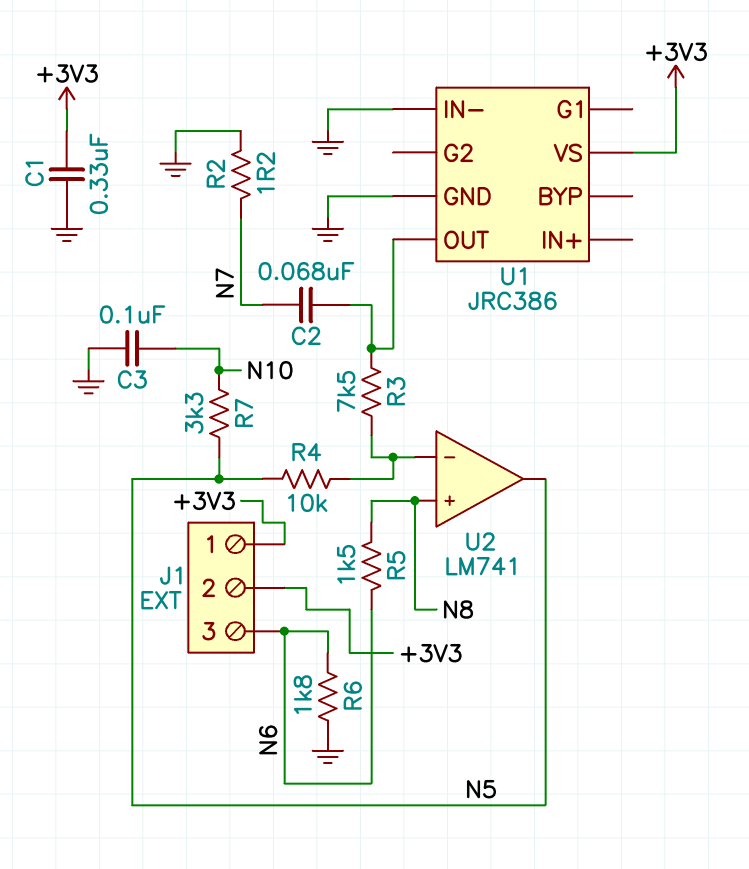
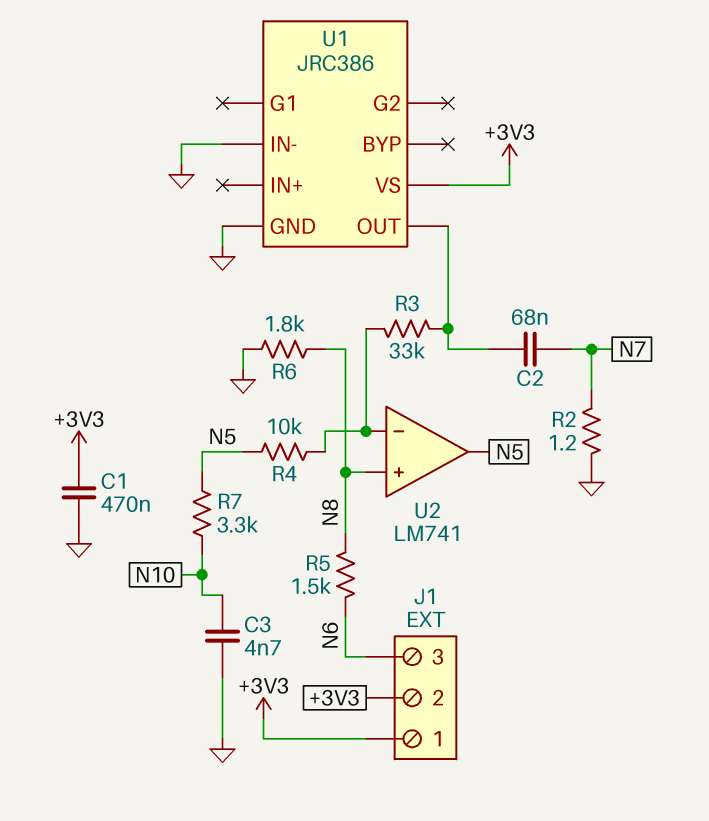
C1: 330nF (+3V3, GND) -> 470nF (+3V3, GND)
C3: 100nF (GND, N10) -> 4.7nF (GND, N10)
R3: 7.5k (U1/OUT, U2/in-) -> 33k (U1/OUT, U2/in-)
R6: 1.8k (GND, N6) -> 1.8k (GND, N8)

